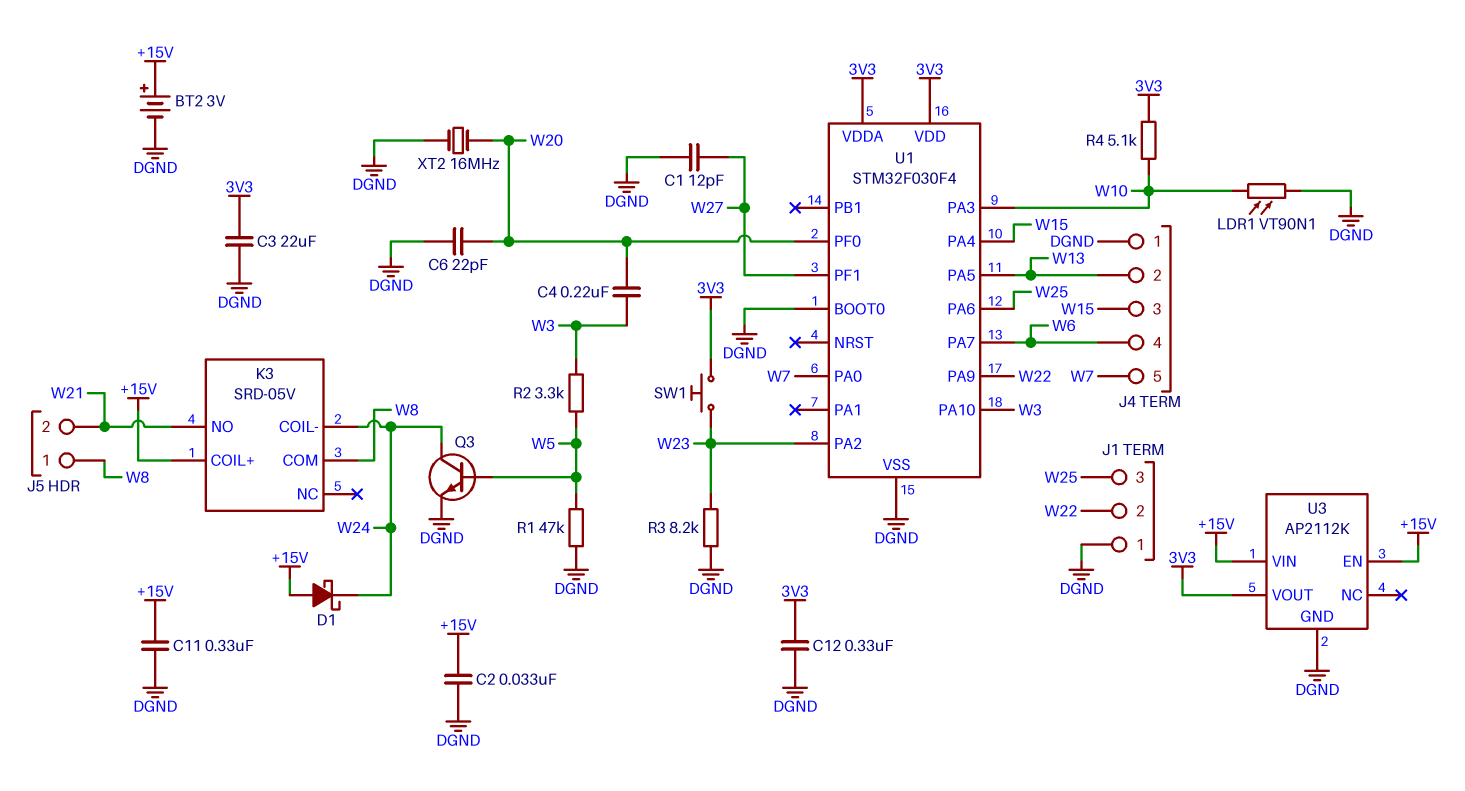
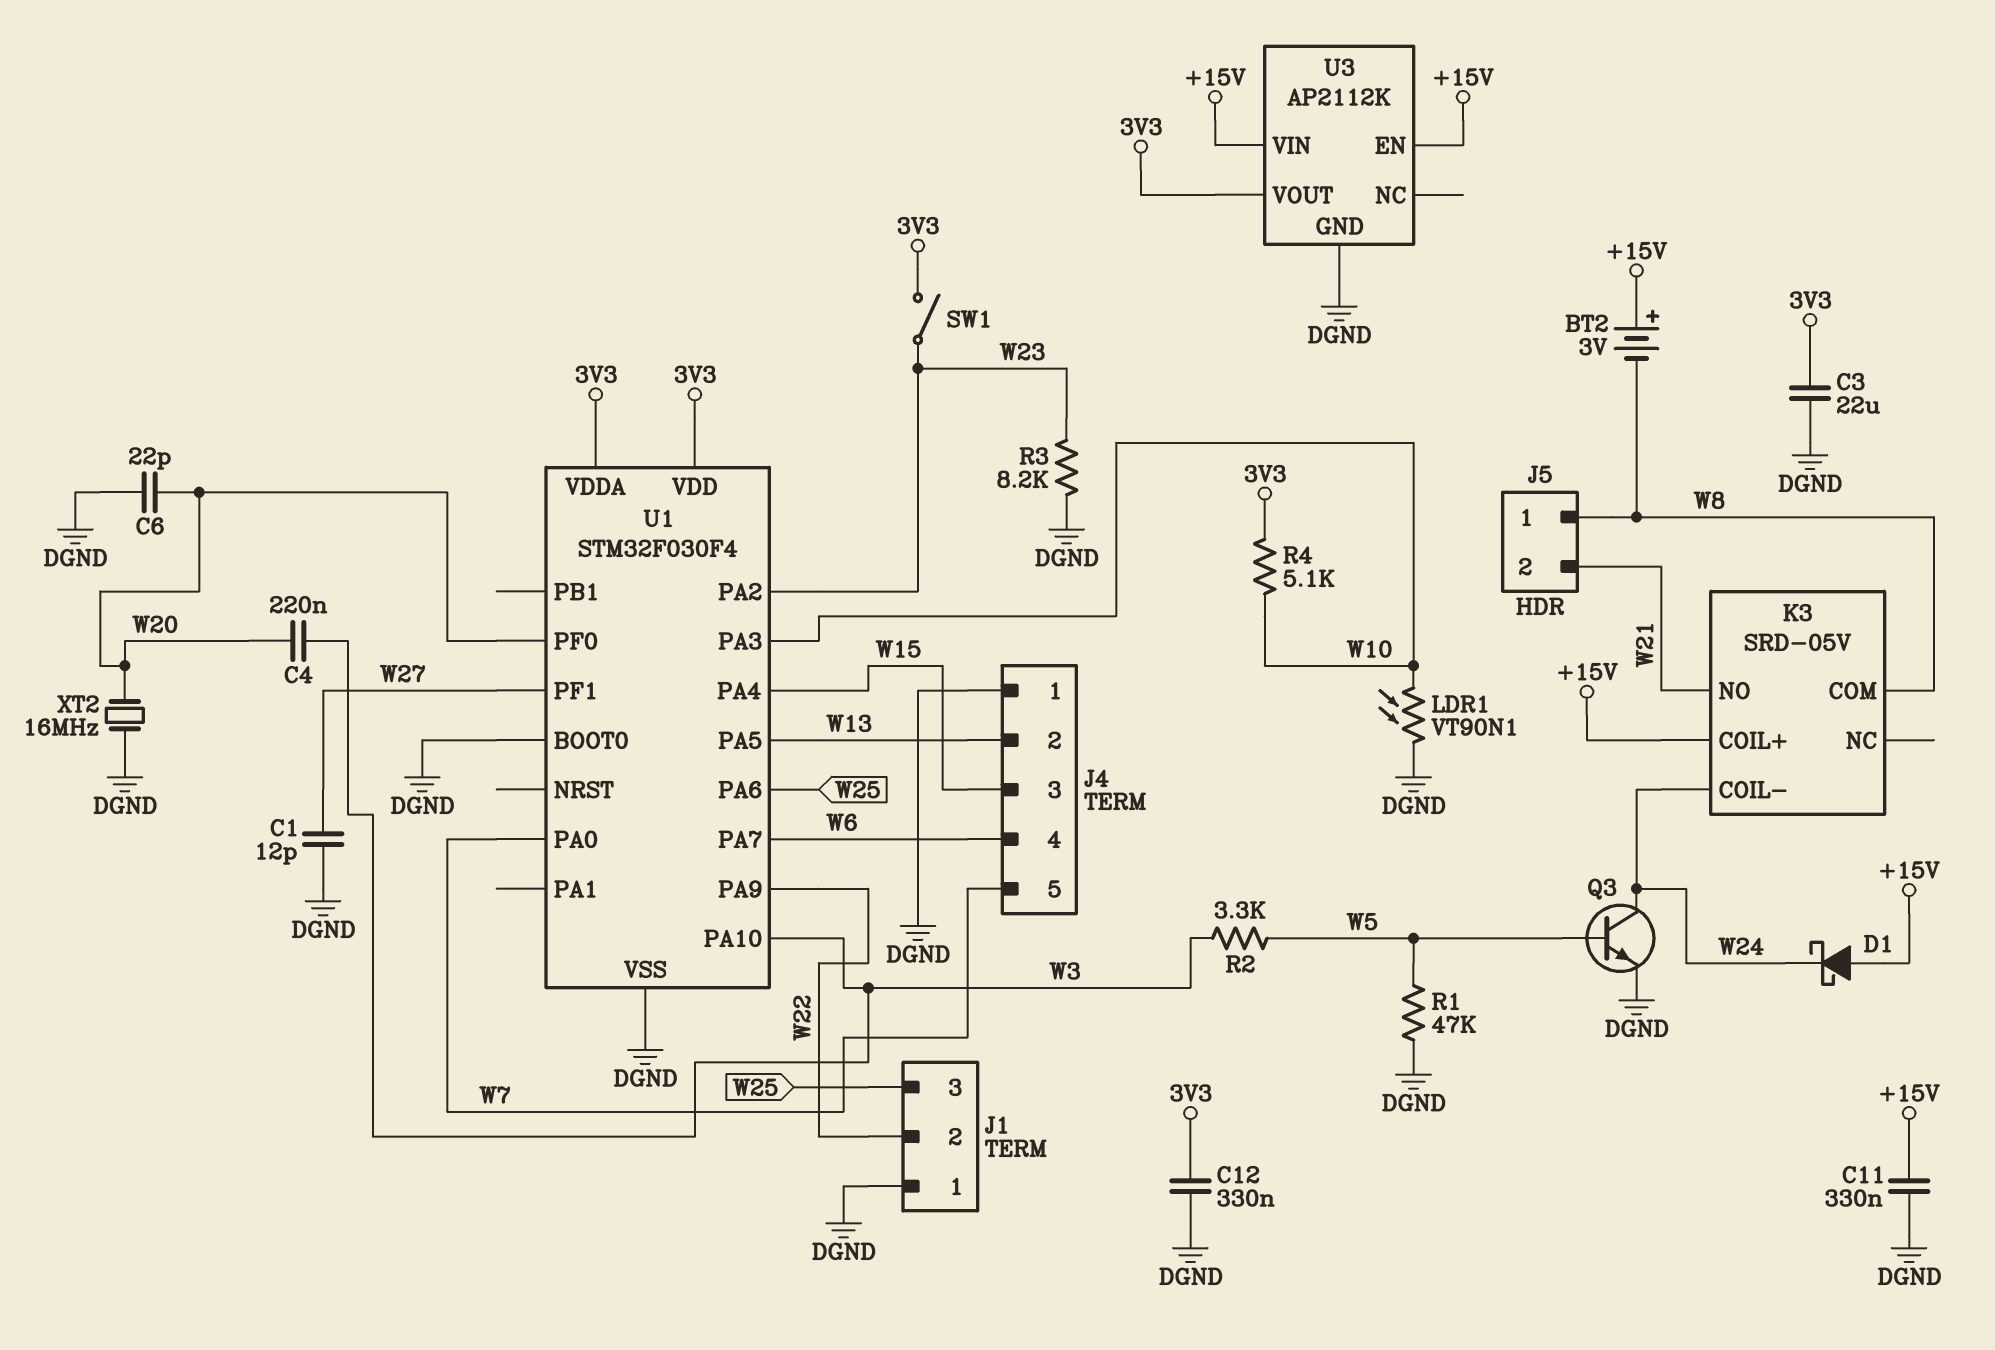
BT2: 3V (plus +15V, minus DGND) -> 3V (plus +15V, minus W8)
C2: 33nF (+15V, DGND) -> none
SW1: button (3V3, W23) -> switch (3V3, W23)

